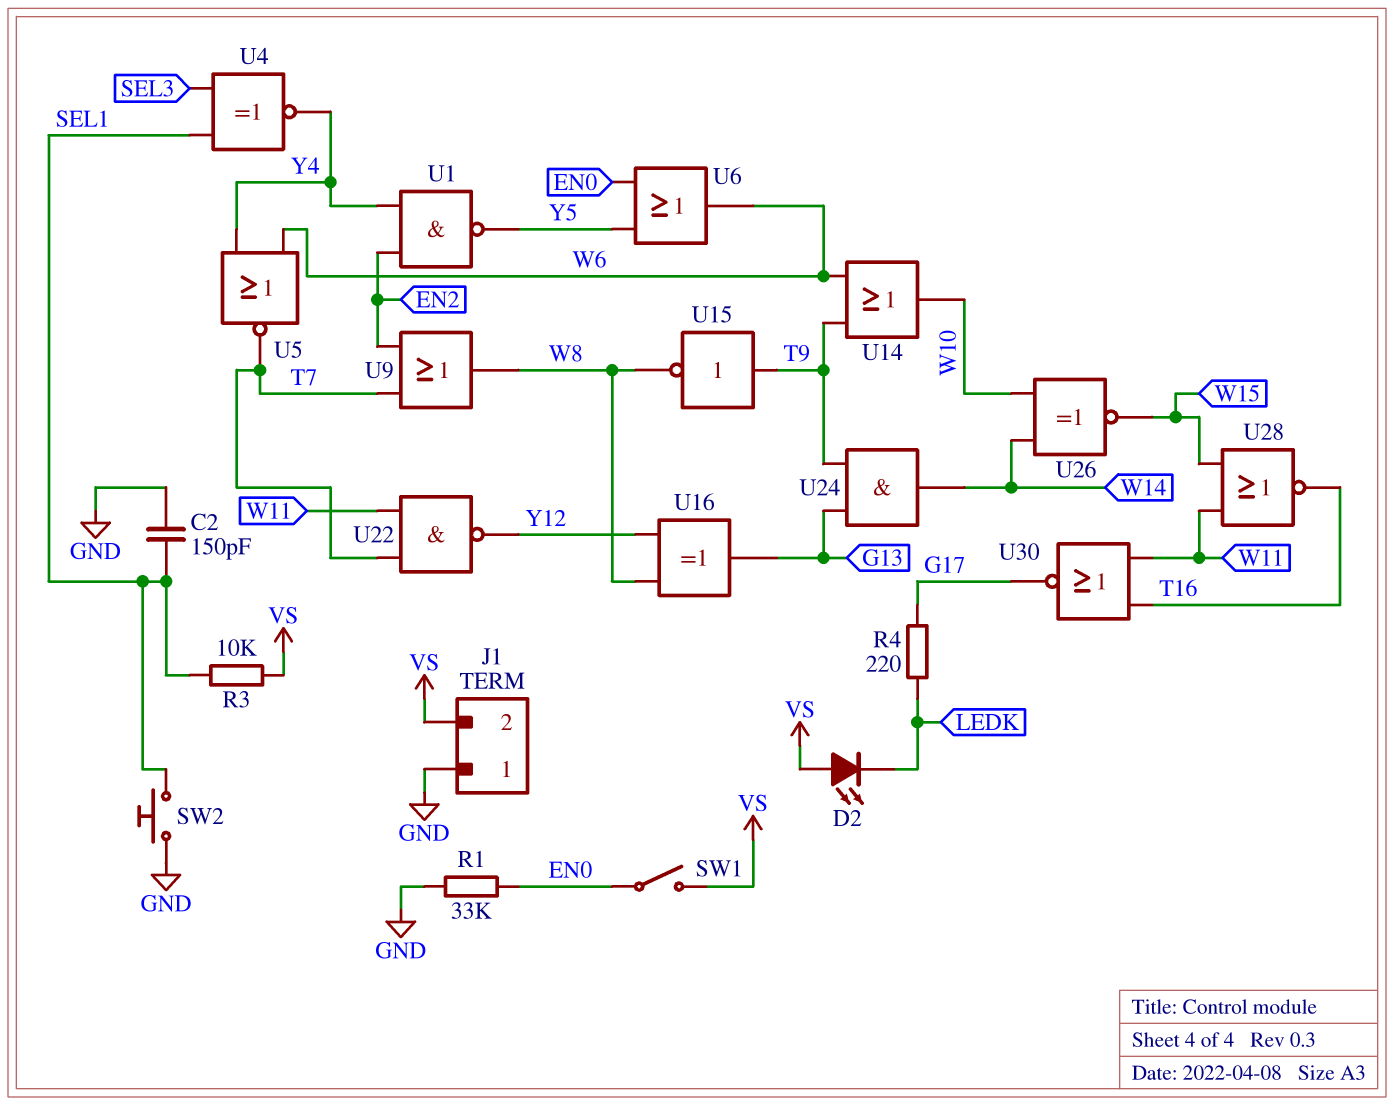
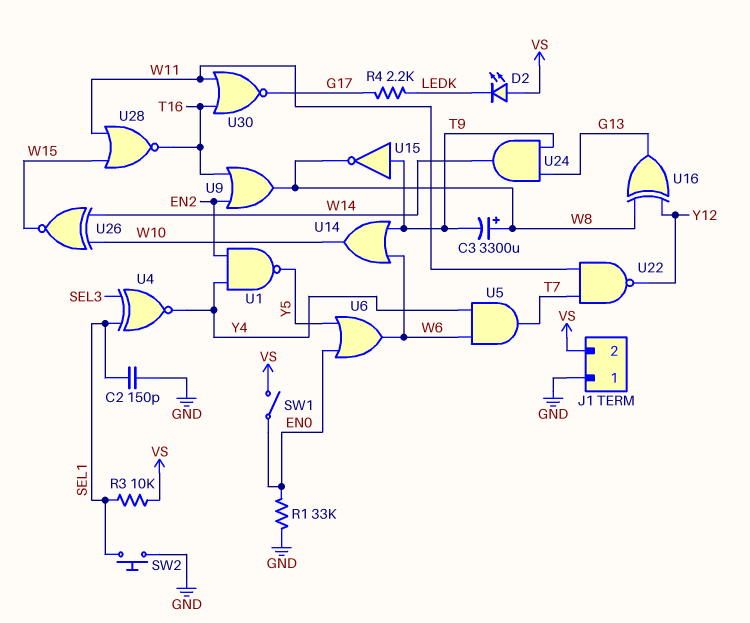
C3: none -> 3300uF (plus W8, minus T9)
R4: 220 (G17, LEDK) -> 2.2k (G17, LEDK)
U5: NOR (in W6, in Y4, out T7) -> AND (in W6, in Y4, out T7)
U9: OR (in EN2, in T7, out W8) -> OR (in EN2, in T16, out W8)

